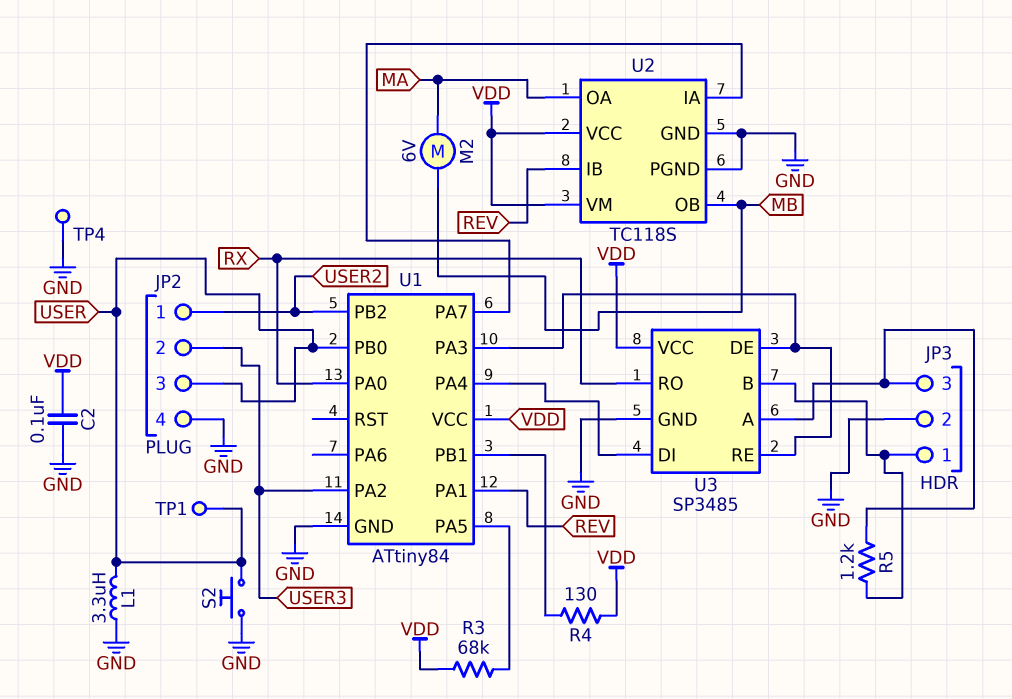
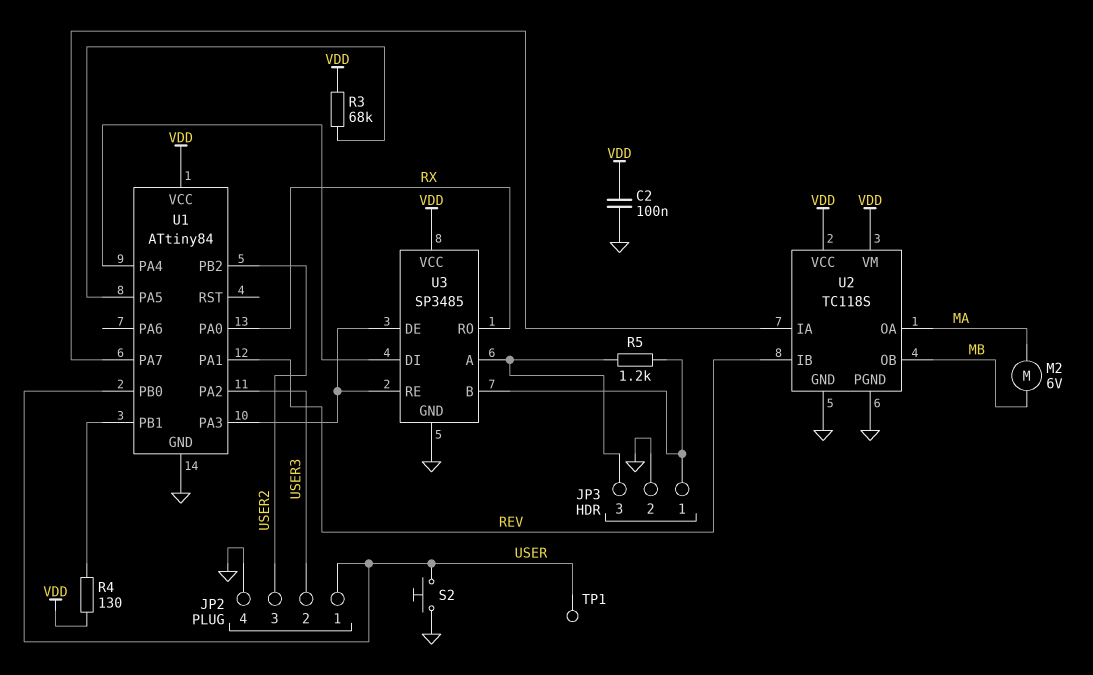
JP2 pin 1: USER2 -> USER
JP2 pin 3: USER -> USER2
L1: 3.3uH (GND, USER) -> none
TP4: test point (GND) -> none

